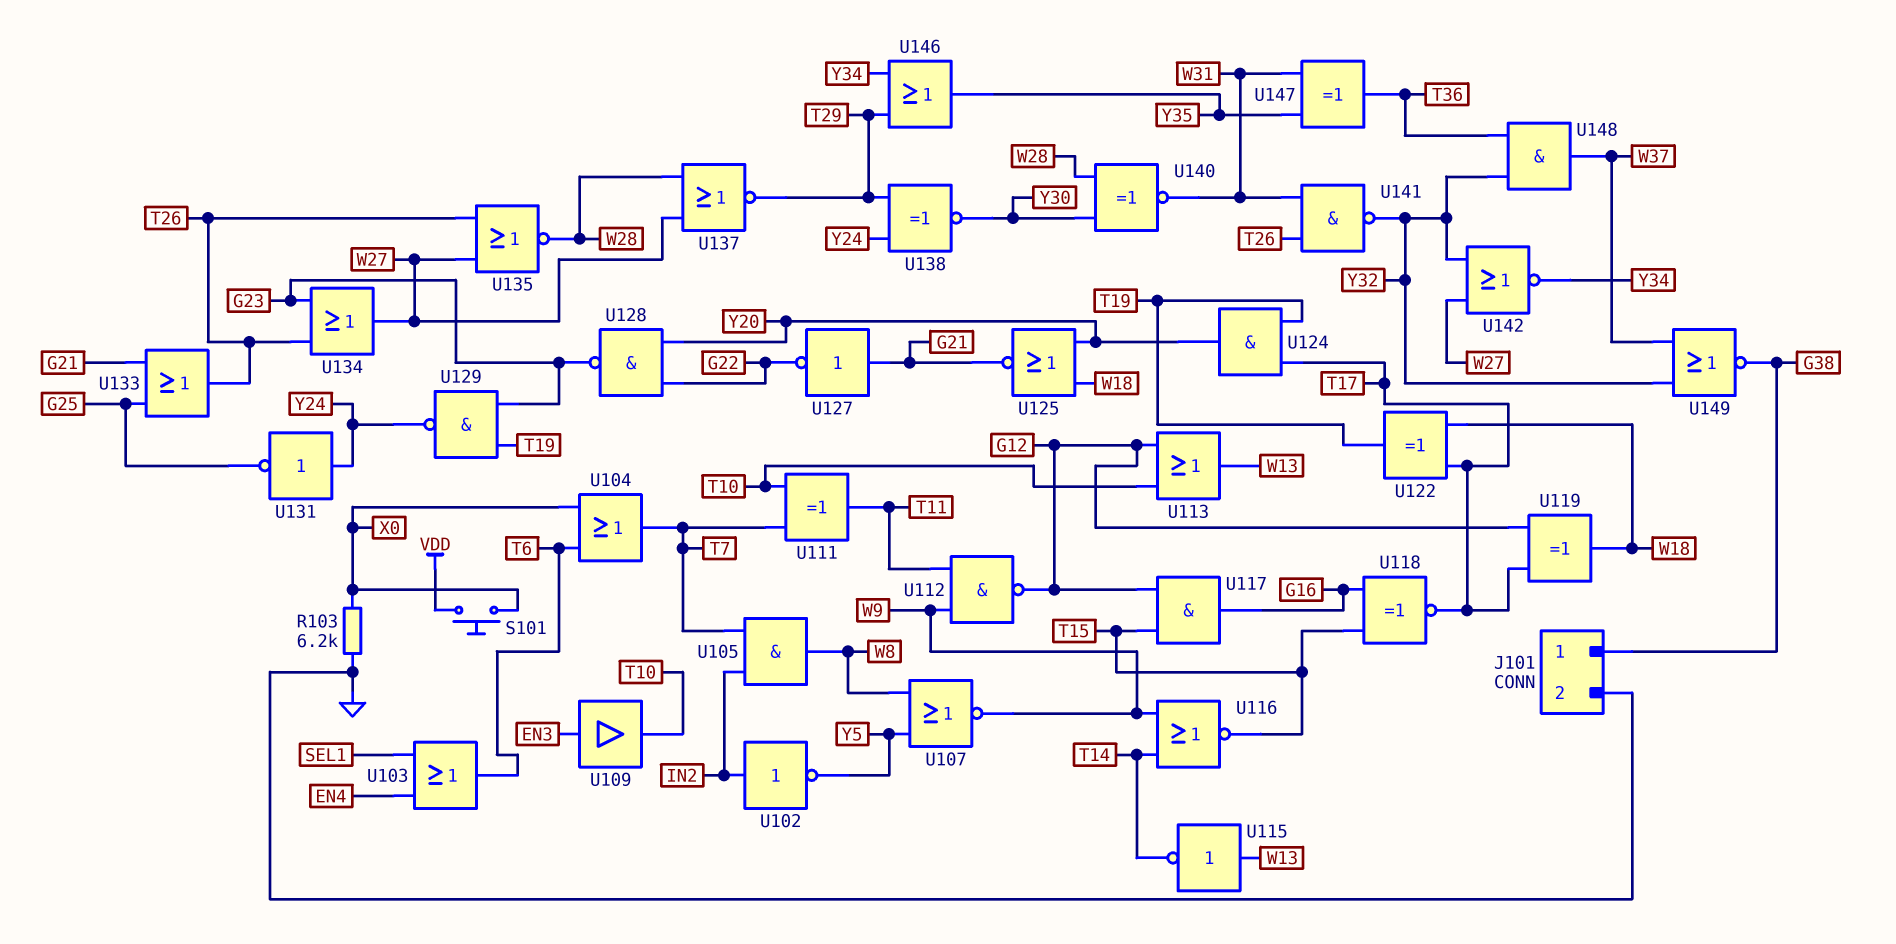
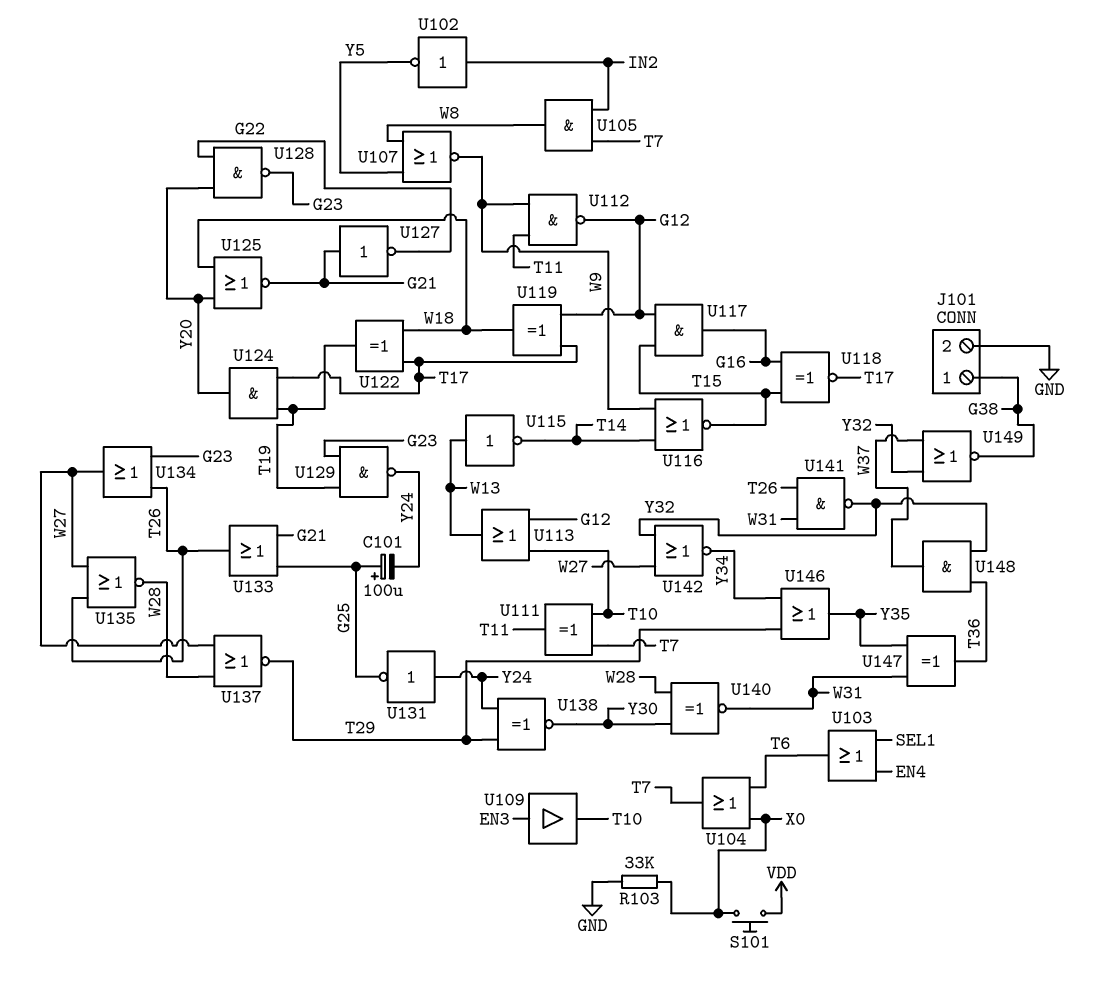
C101: none -> 100uF (plus G25, minus Y24)
R103: 6.2k (GND, X0) -> 33k (GND, X0)

